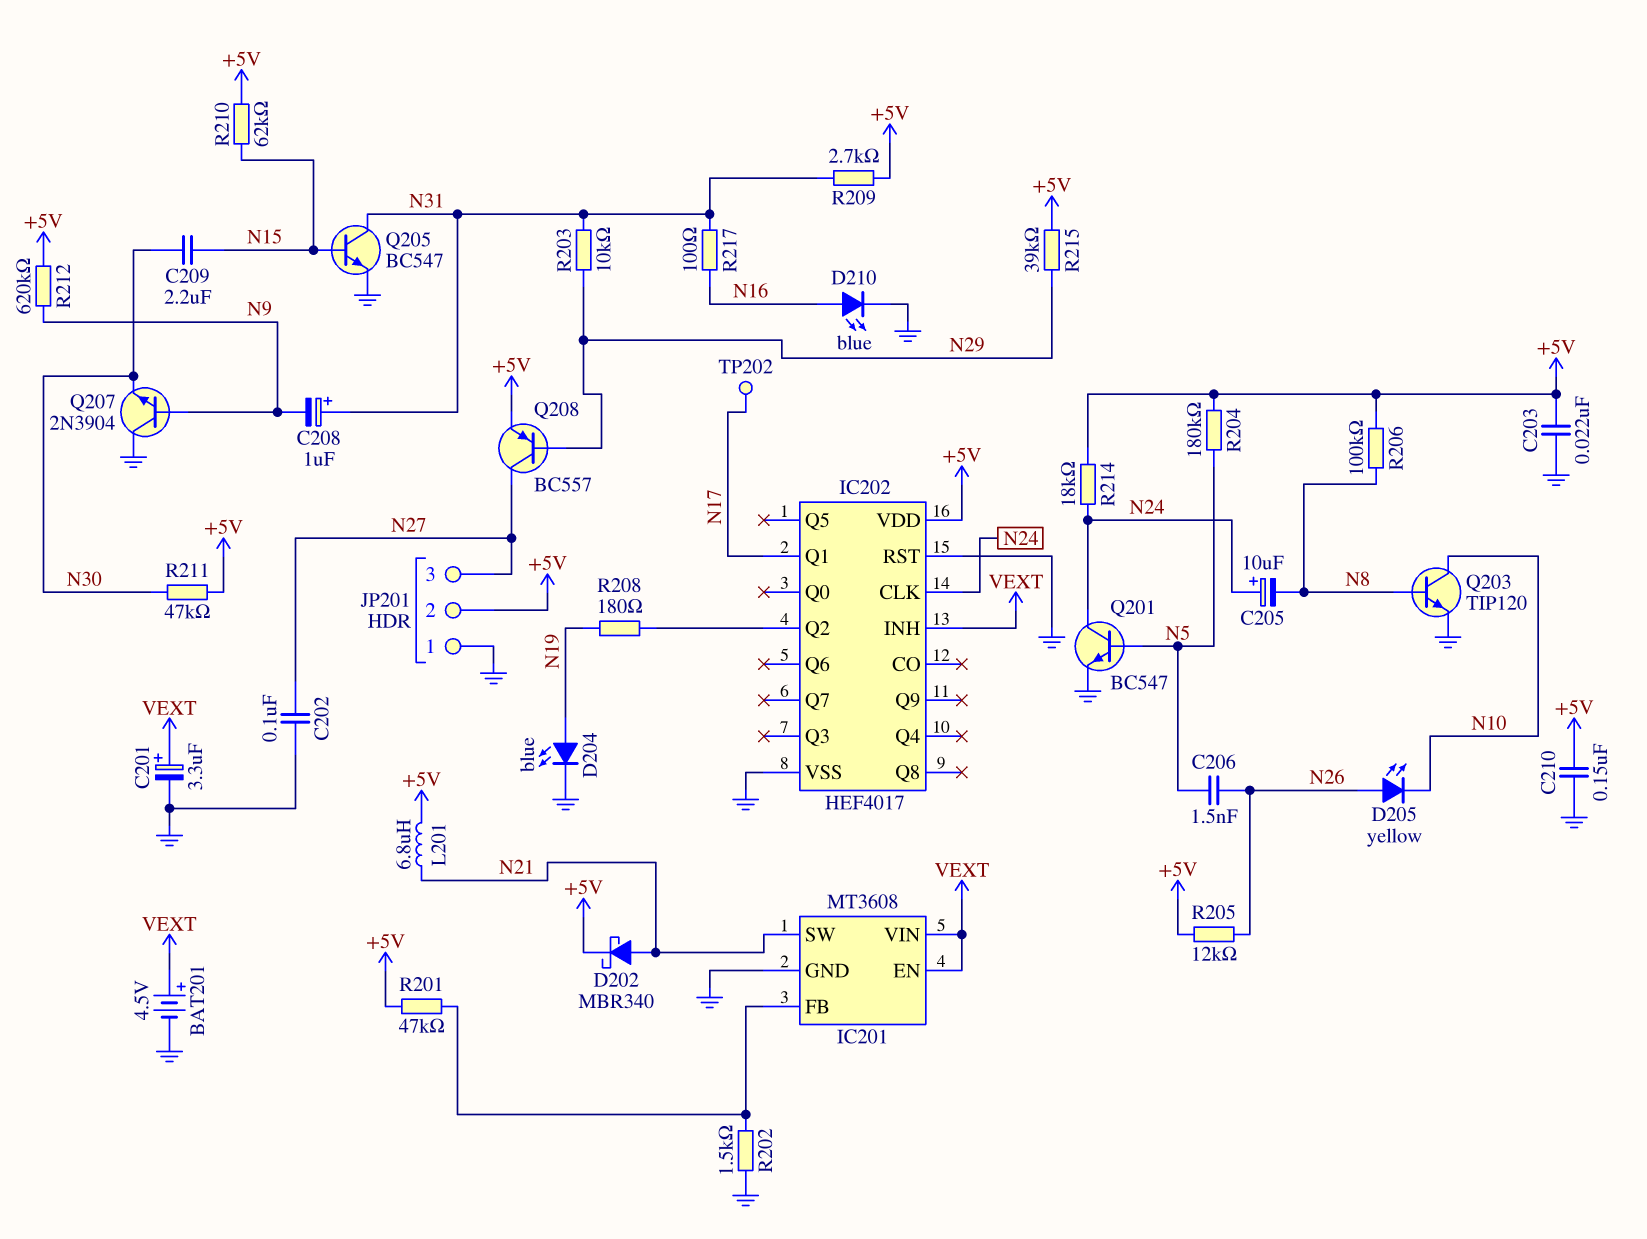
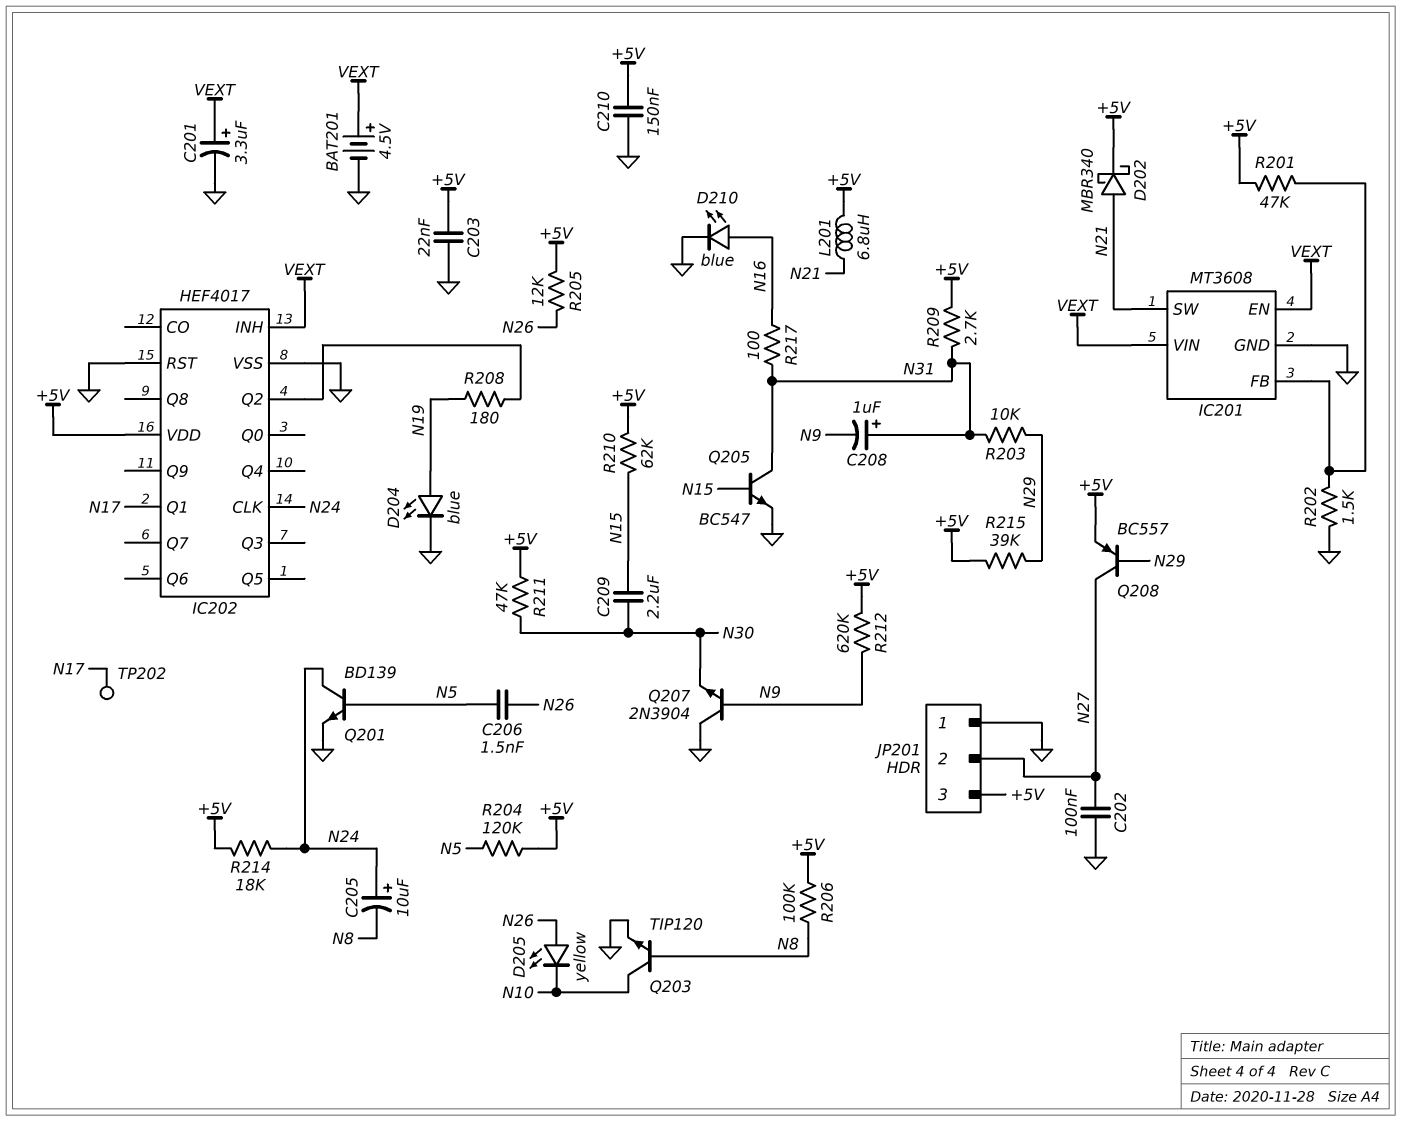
JP201 pin 2: +5V -> N27
JP201 pin 3: N27 -> +5V
Q201: NPN BC547 (B N5, C N24, E GND) -> NPN BD139 (B N5, C N24, E GND)
R204: 180k (+5V, N5) -> 120k (+5V, N5)

